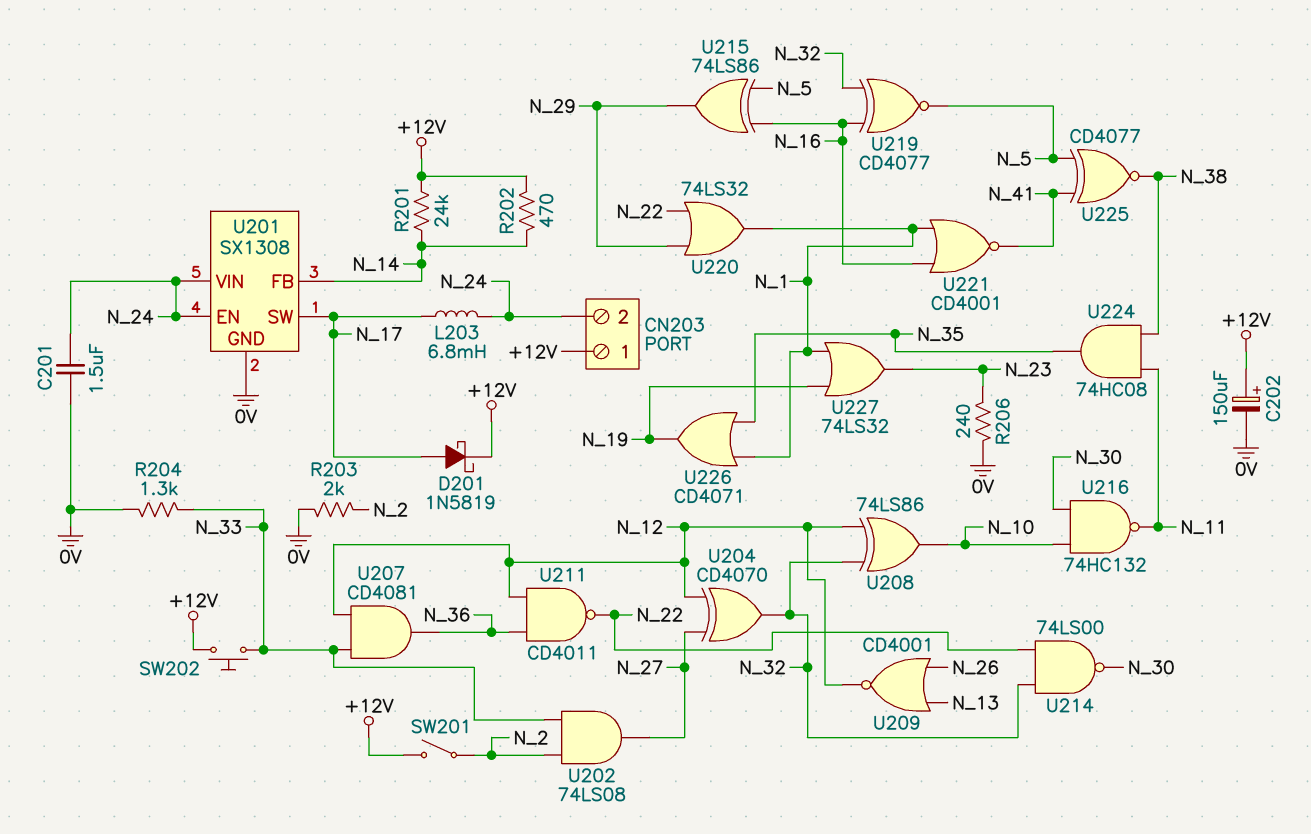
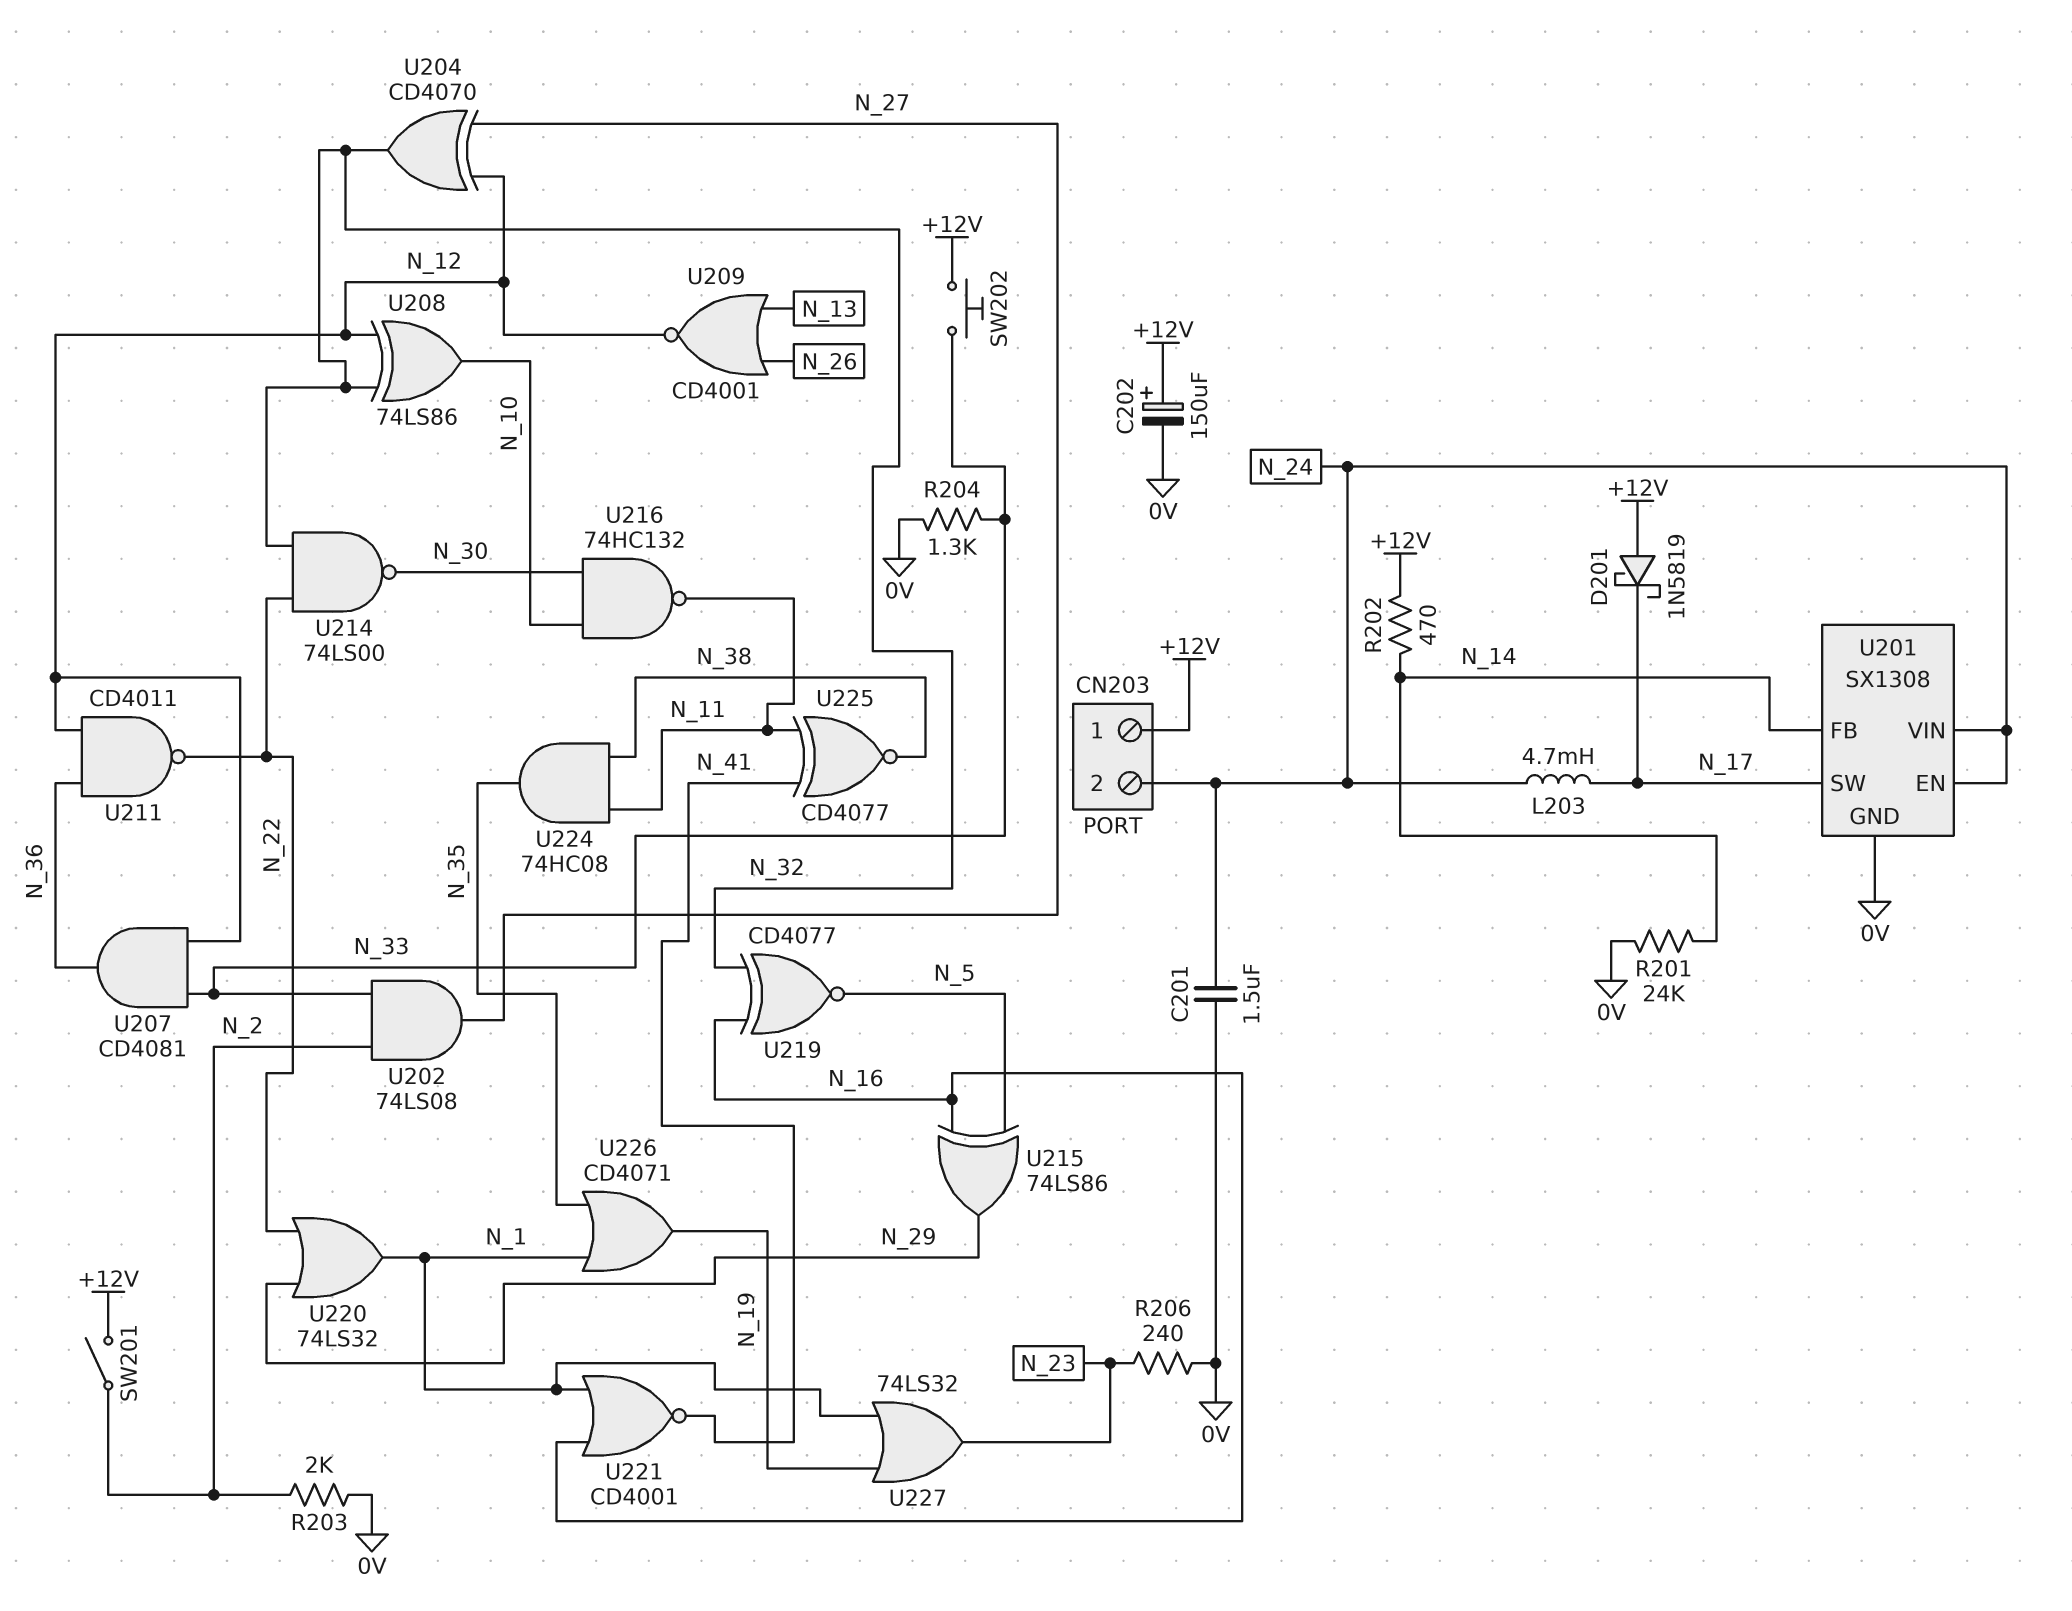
D201: schottky 1N5819 (A N_17, K +12V) -> schottky 1N5819 (A +12V, K N_17)
L203: 6.8mH (N_17, N_24) -> 4.7mH (N_17, N_24)
R201: 24k (+12V, N_14) -> 24k (0V, N_14)
U225: XNOR CD4077 (in N_5, in N_41, out N_38) -> XNOR CD4077 (in N_11, in N_41, out N_38)

